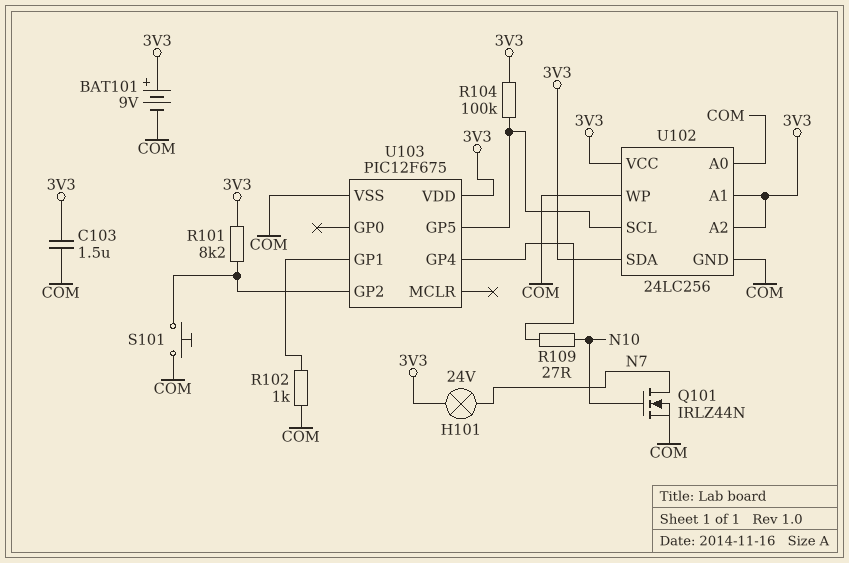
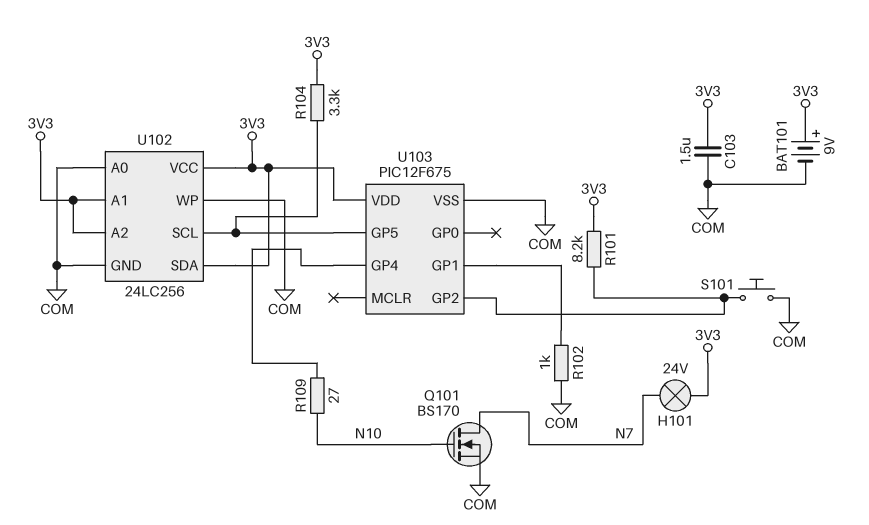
Q101: NMOS IRLZ44N (G N10, D N7, S COM) -> NMOS BS170 (G N10, D N7, S COM)
R104: 100k (3V3, U102/SCL) -> 3.3k (3V3, U102/SCL)

